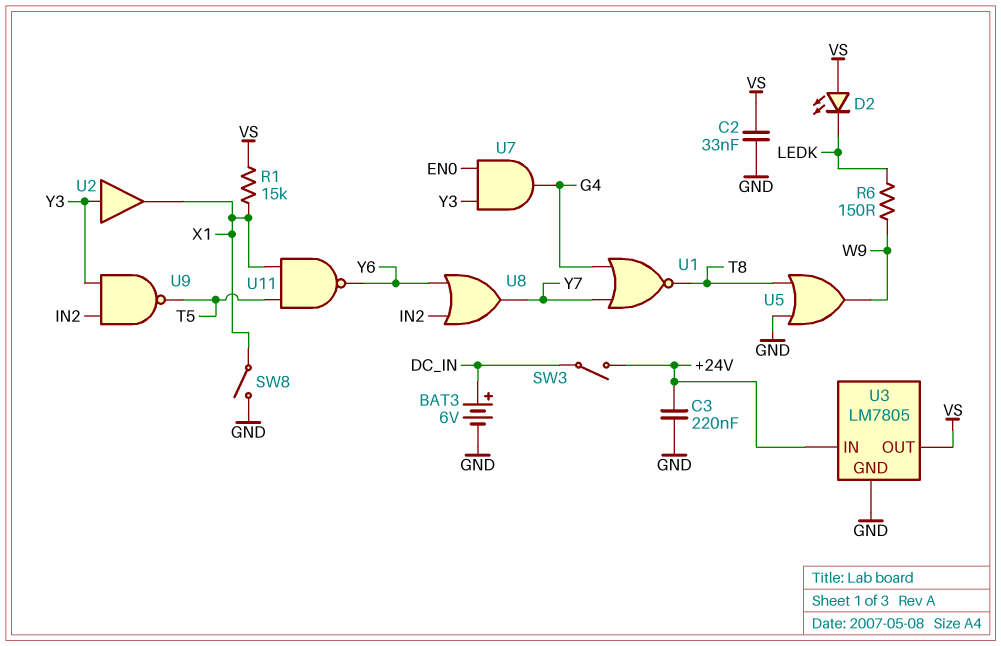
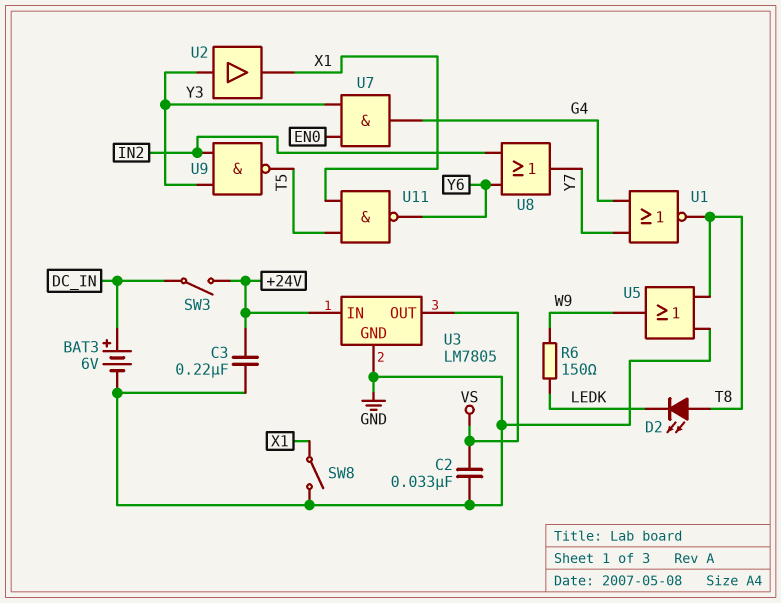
D2: LED (A VS, K LEDK) -> LED (A T8, K LEDK)
R1: 15k (VS, X1) -> none

